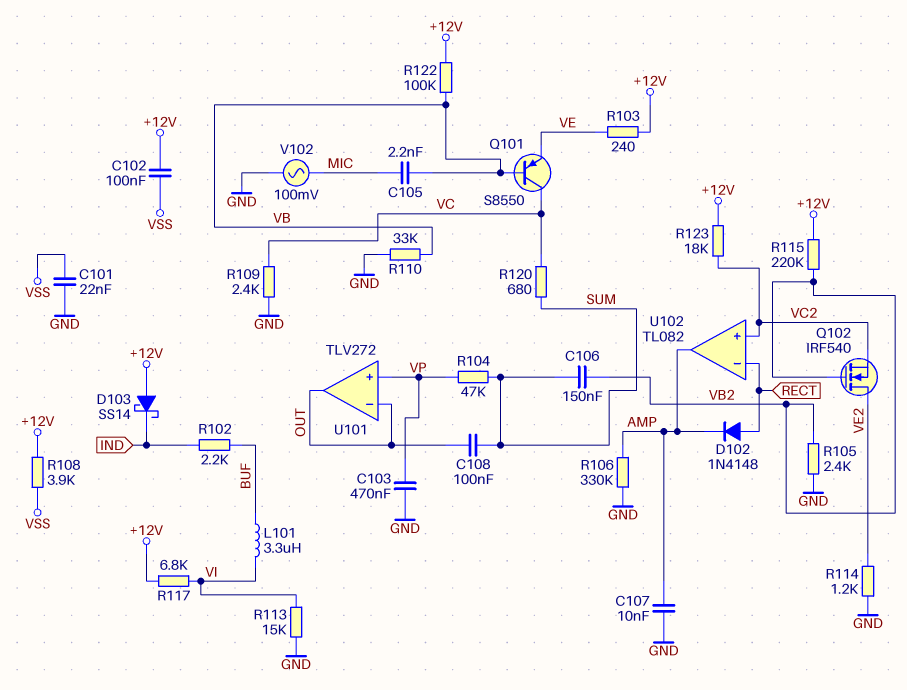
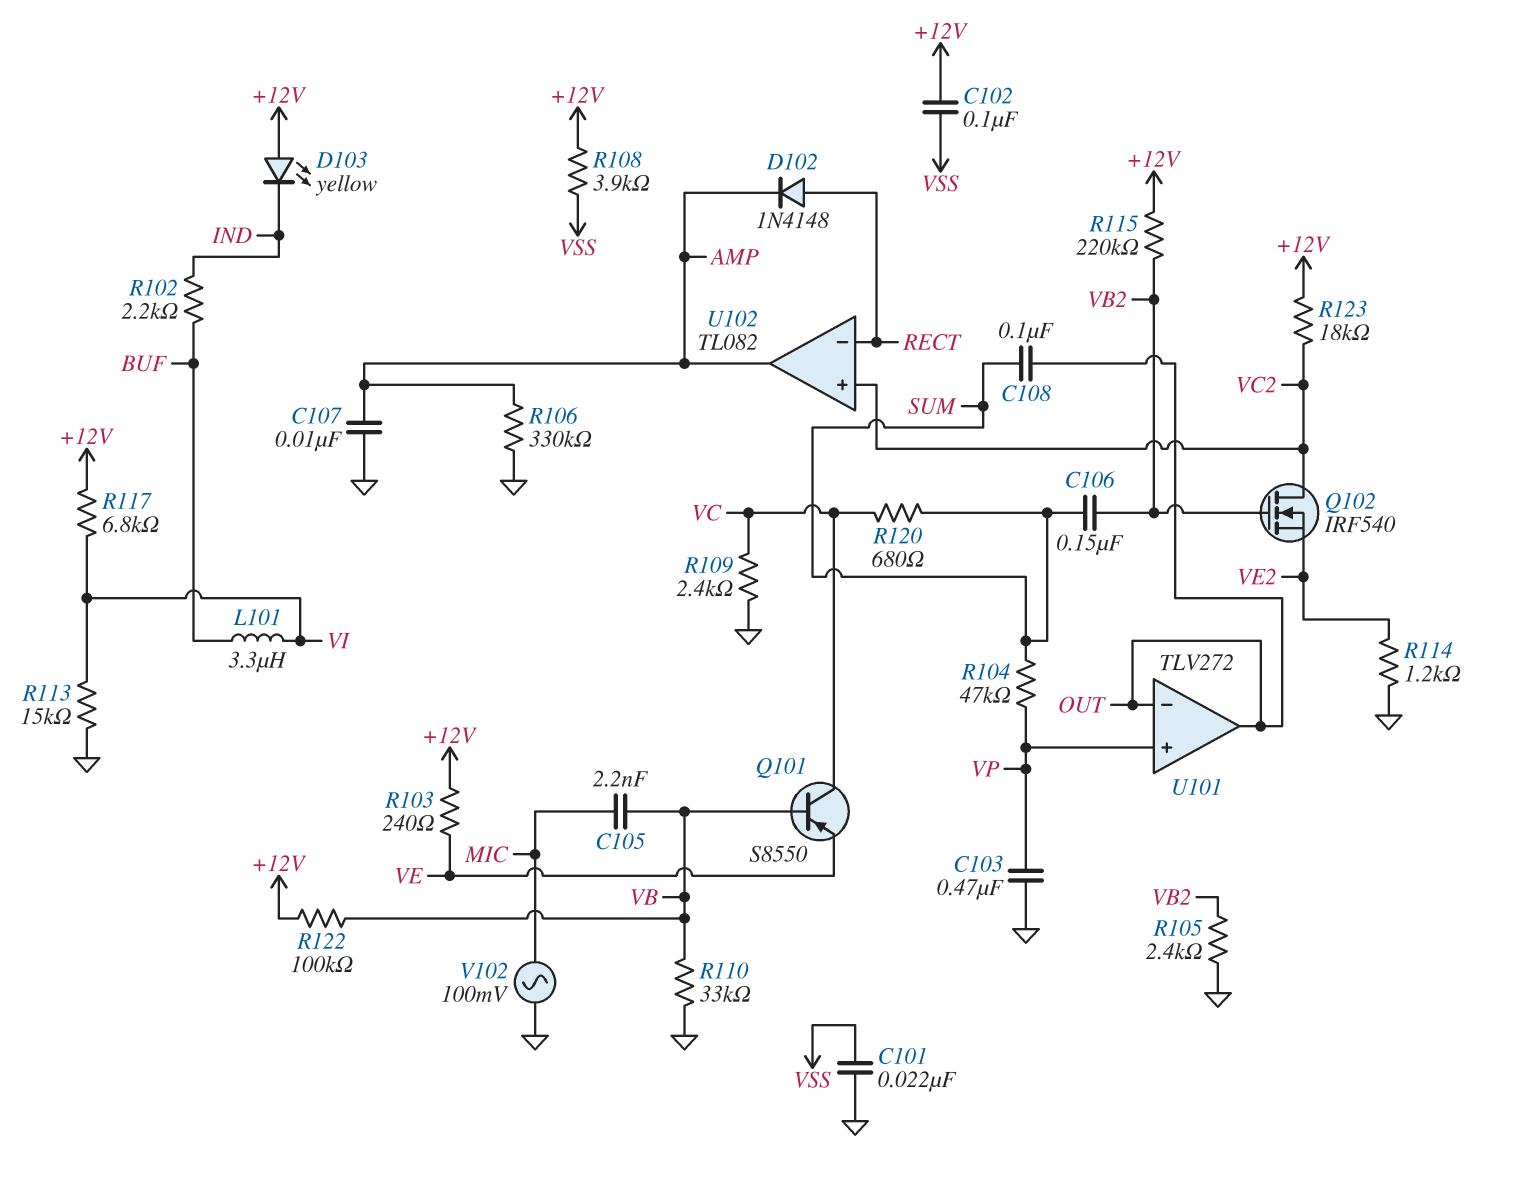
D103: schottky SS14 (A +12V, K IND) -> LED yellow (A +12V, K IND)
Q102: NMOS IRF540 (G VB2, D VE2, S VC2) -> NMOS IRF540 (G VB2, D VC2, S VE2)

